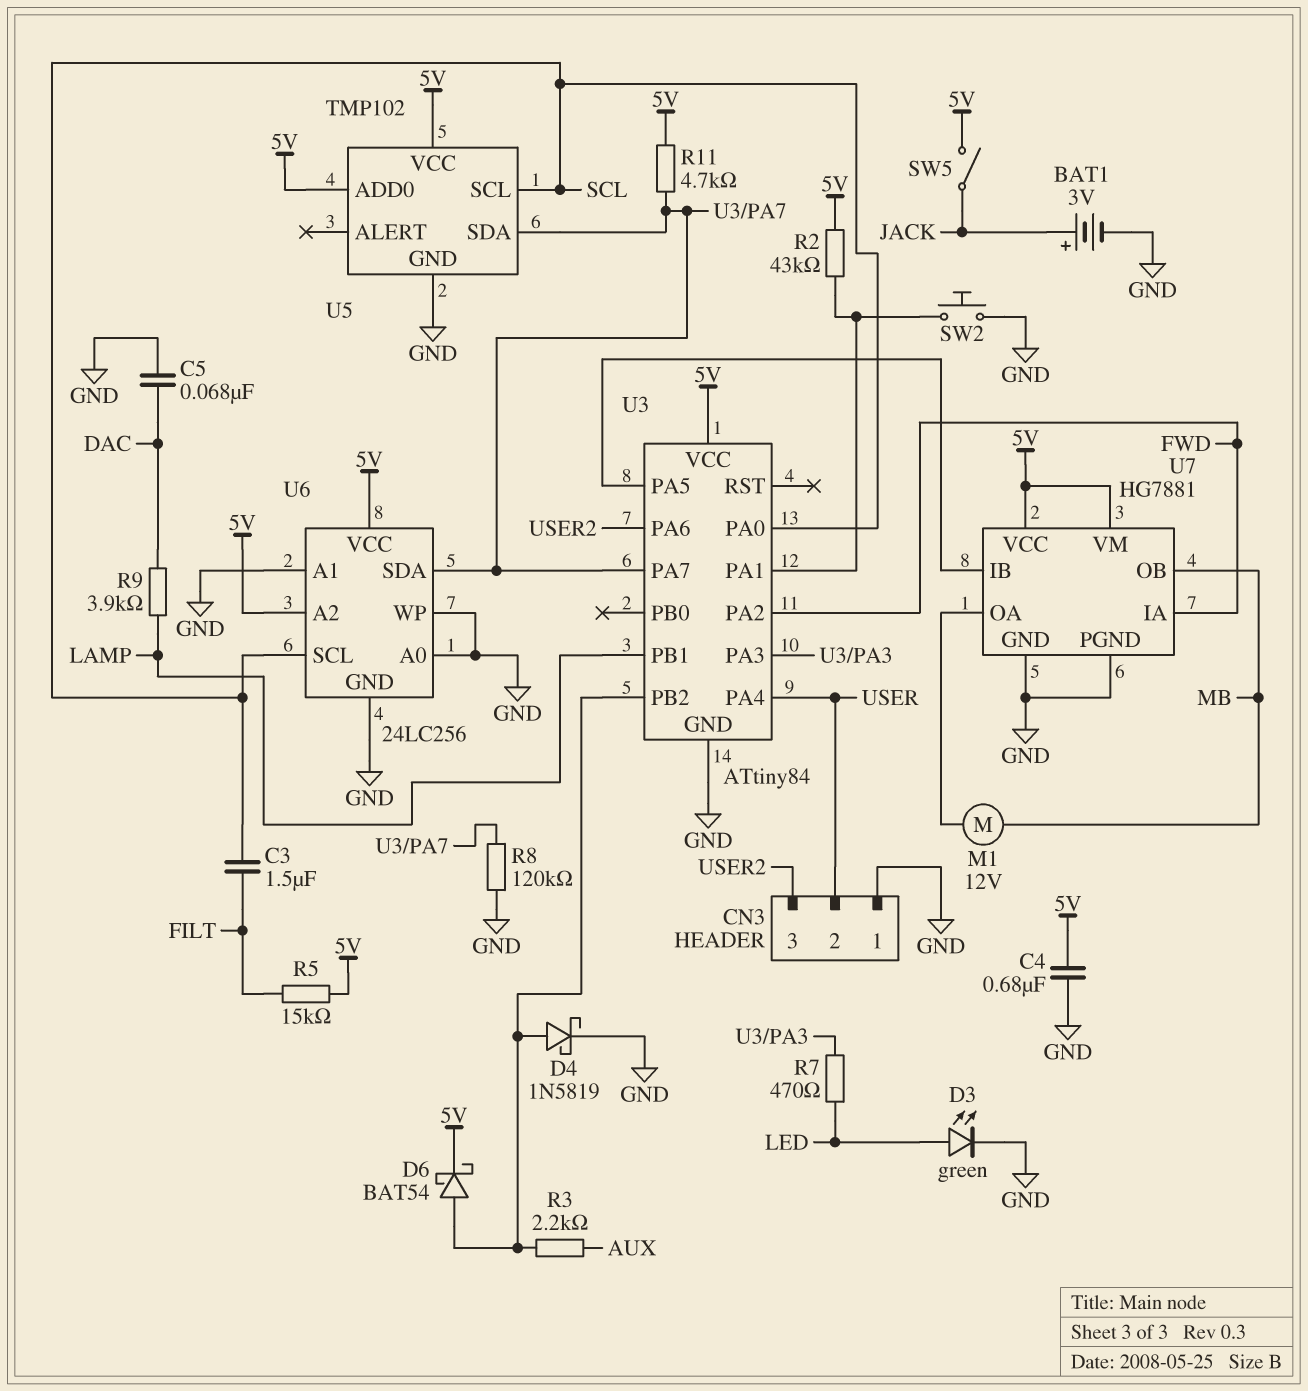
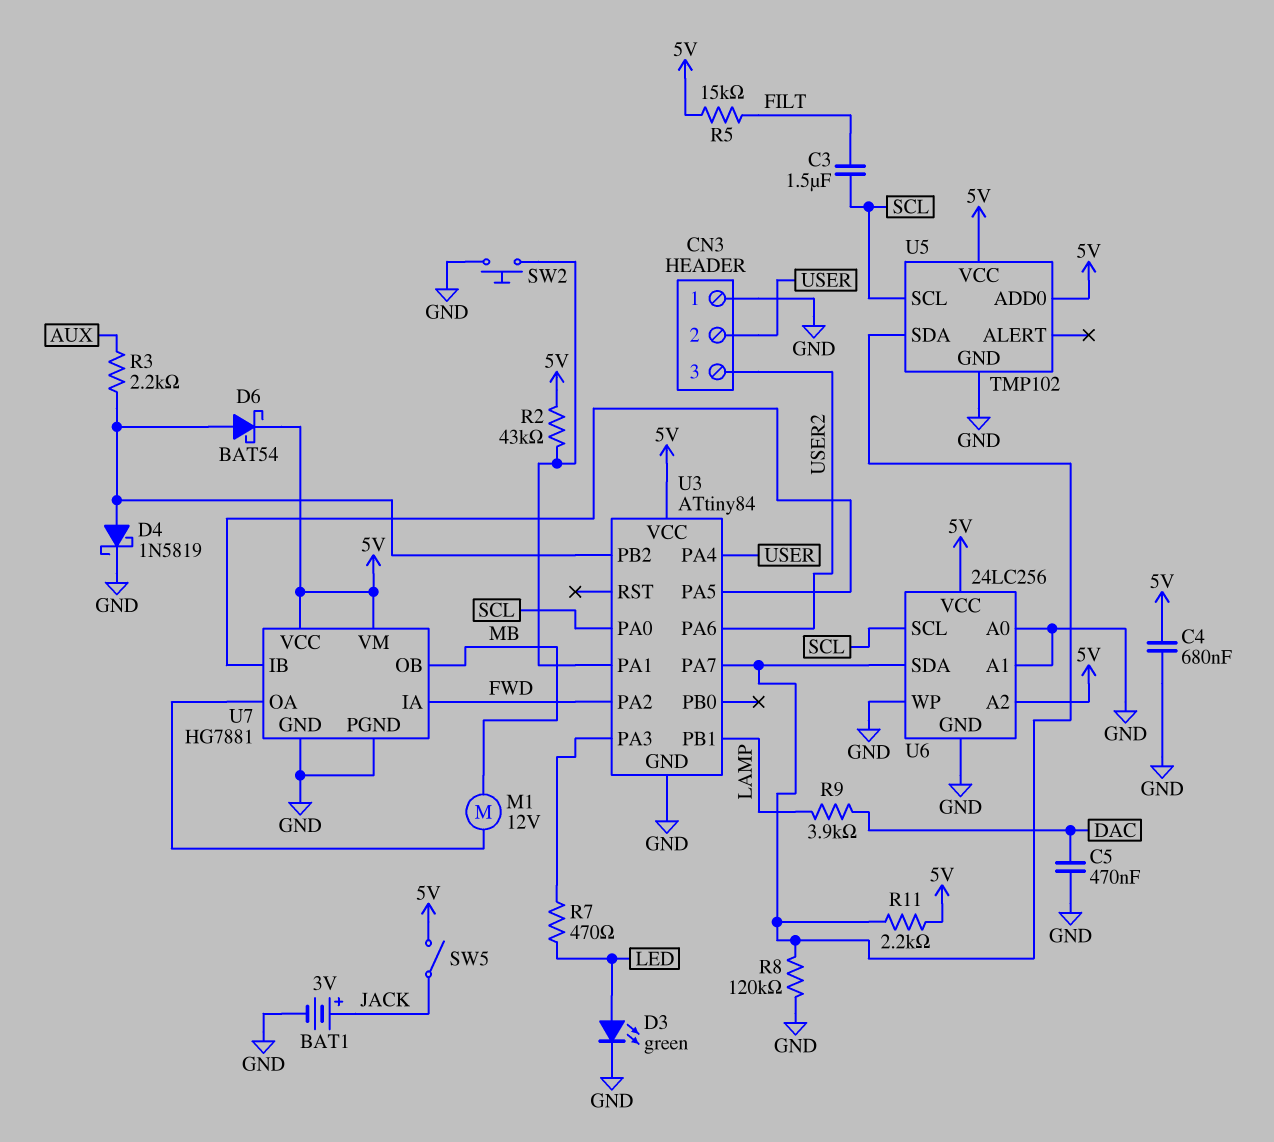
C5: 68nF (DAC, GND) -> 470nF (DAC, GND)
R11: 4.7k (5V, U3/PA7) -> 2.2k (5V, U3/PA7)

